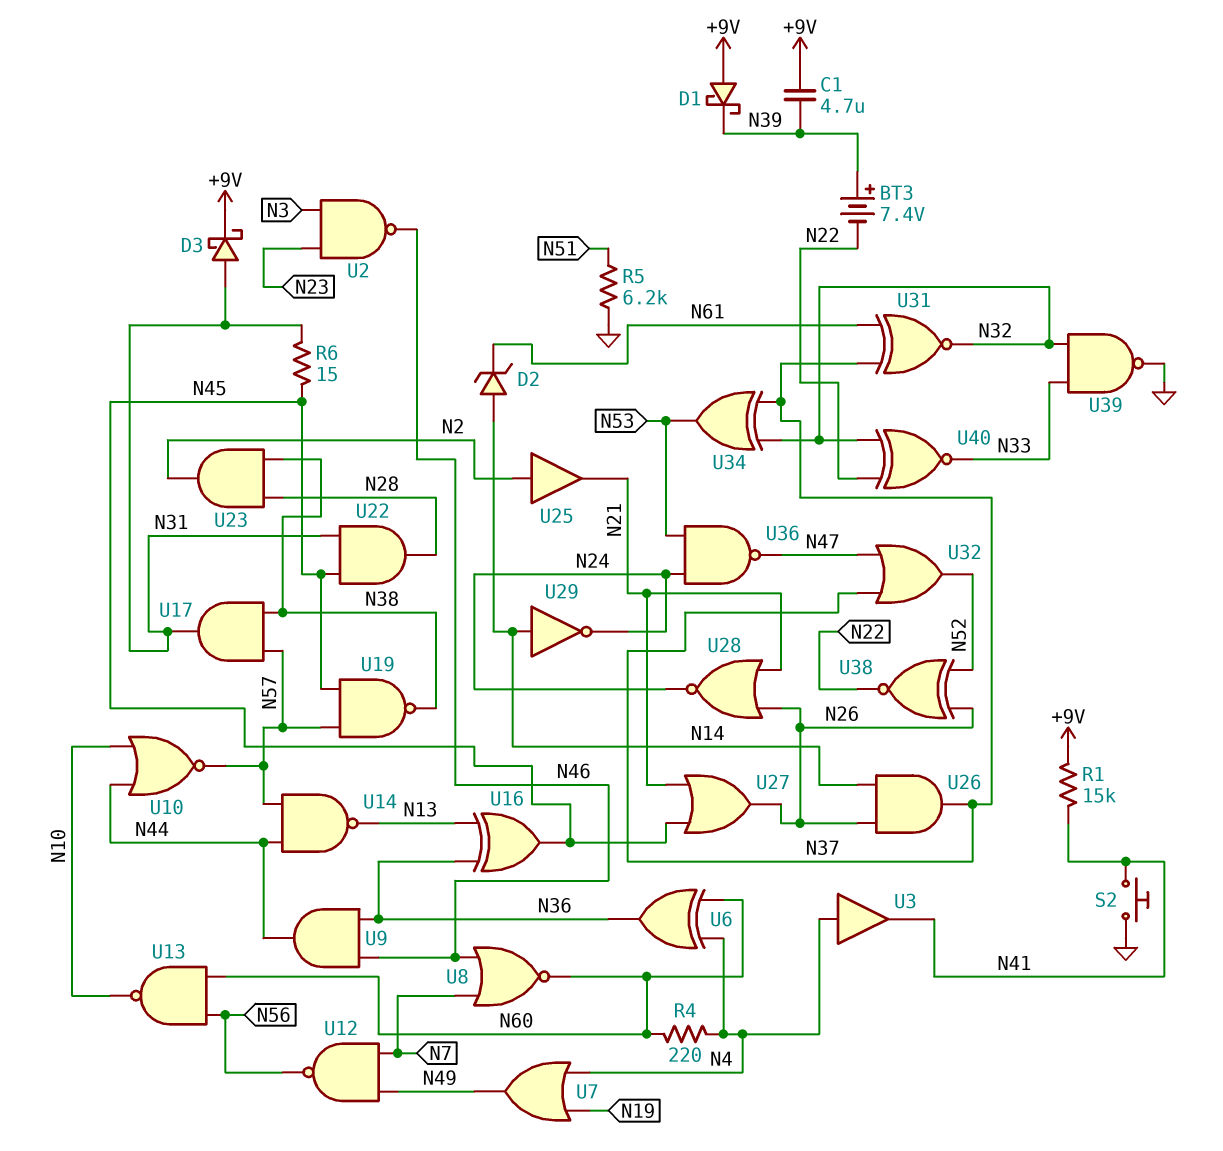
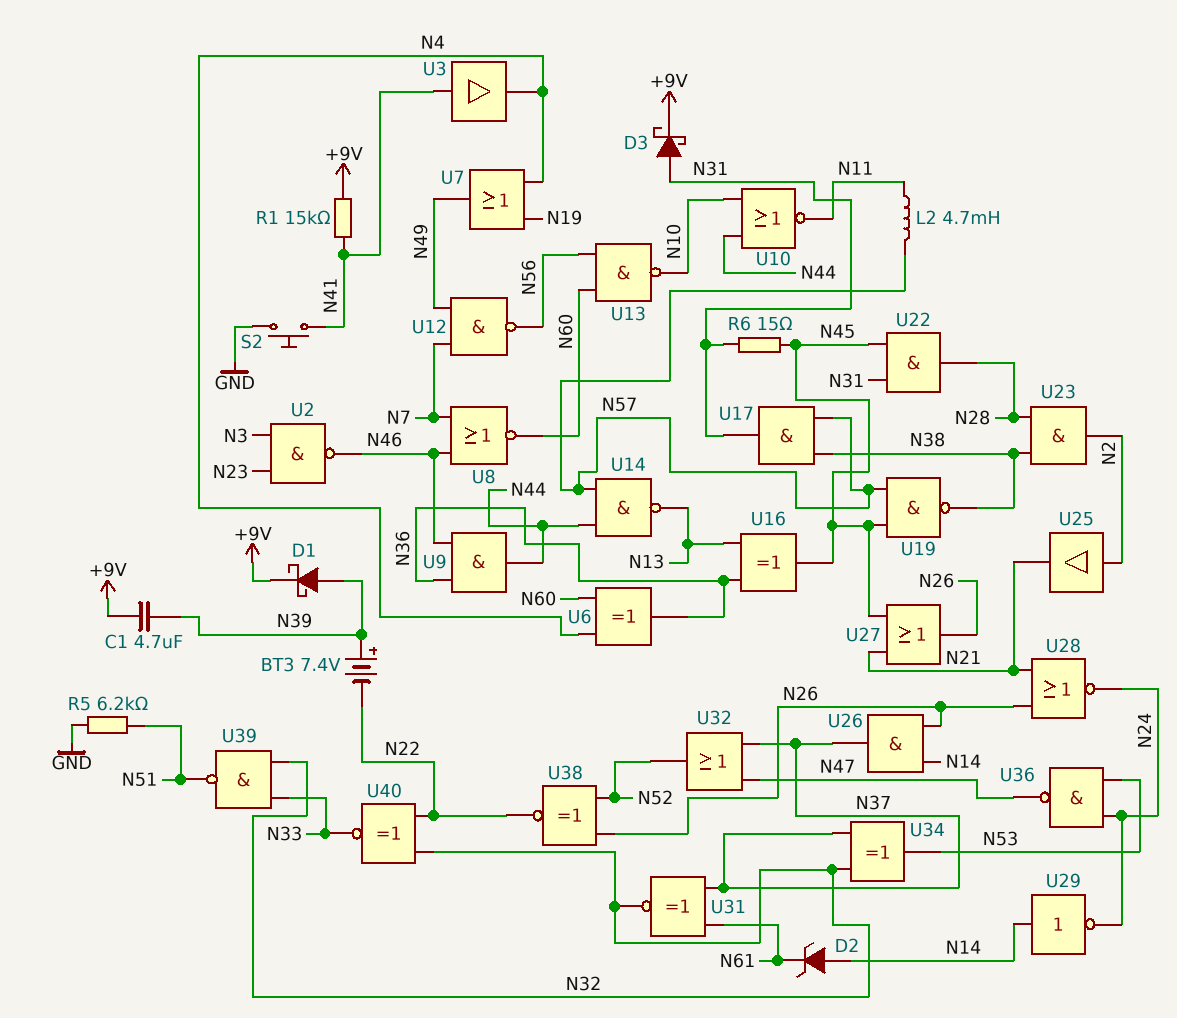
D1: schottky (A +9V, K N39) -> schottky (A N39, K +9V)
L2: none -> 4.7mH (N11, N57)
R4: 220 (N4, N60) -> none
U3: buffer (in N4, out N41) -> buffer (in N41, out N4)
U10: NOR (in N10, in N44, out N57) -> NOR (in N10, in N44, out N11)
U39: NAND (in N32, in N33, out GND) -> NAND (in N32, in N33, out N51)

